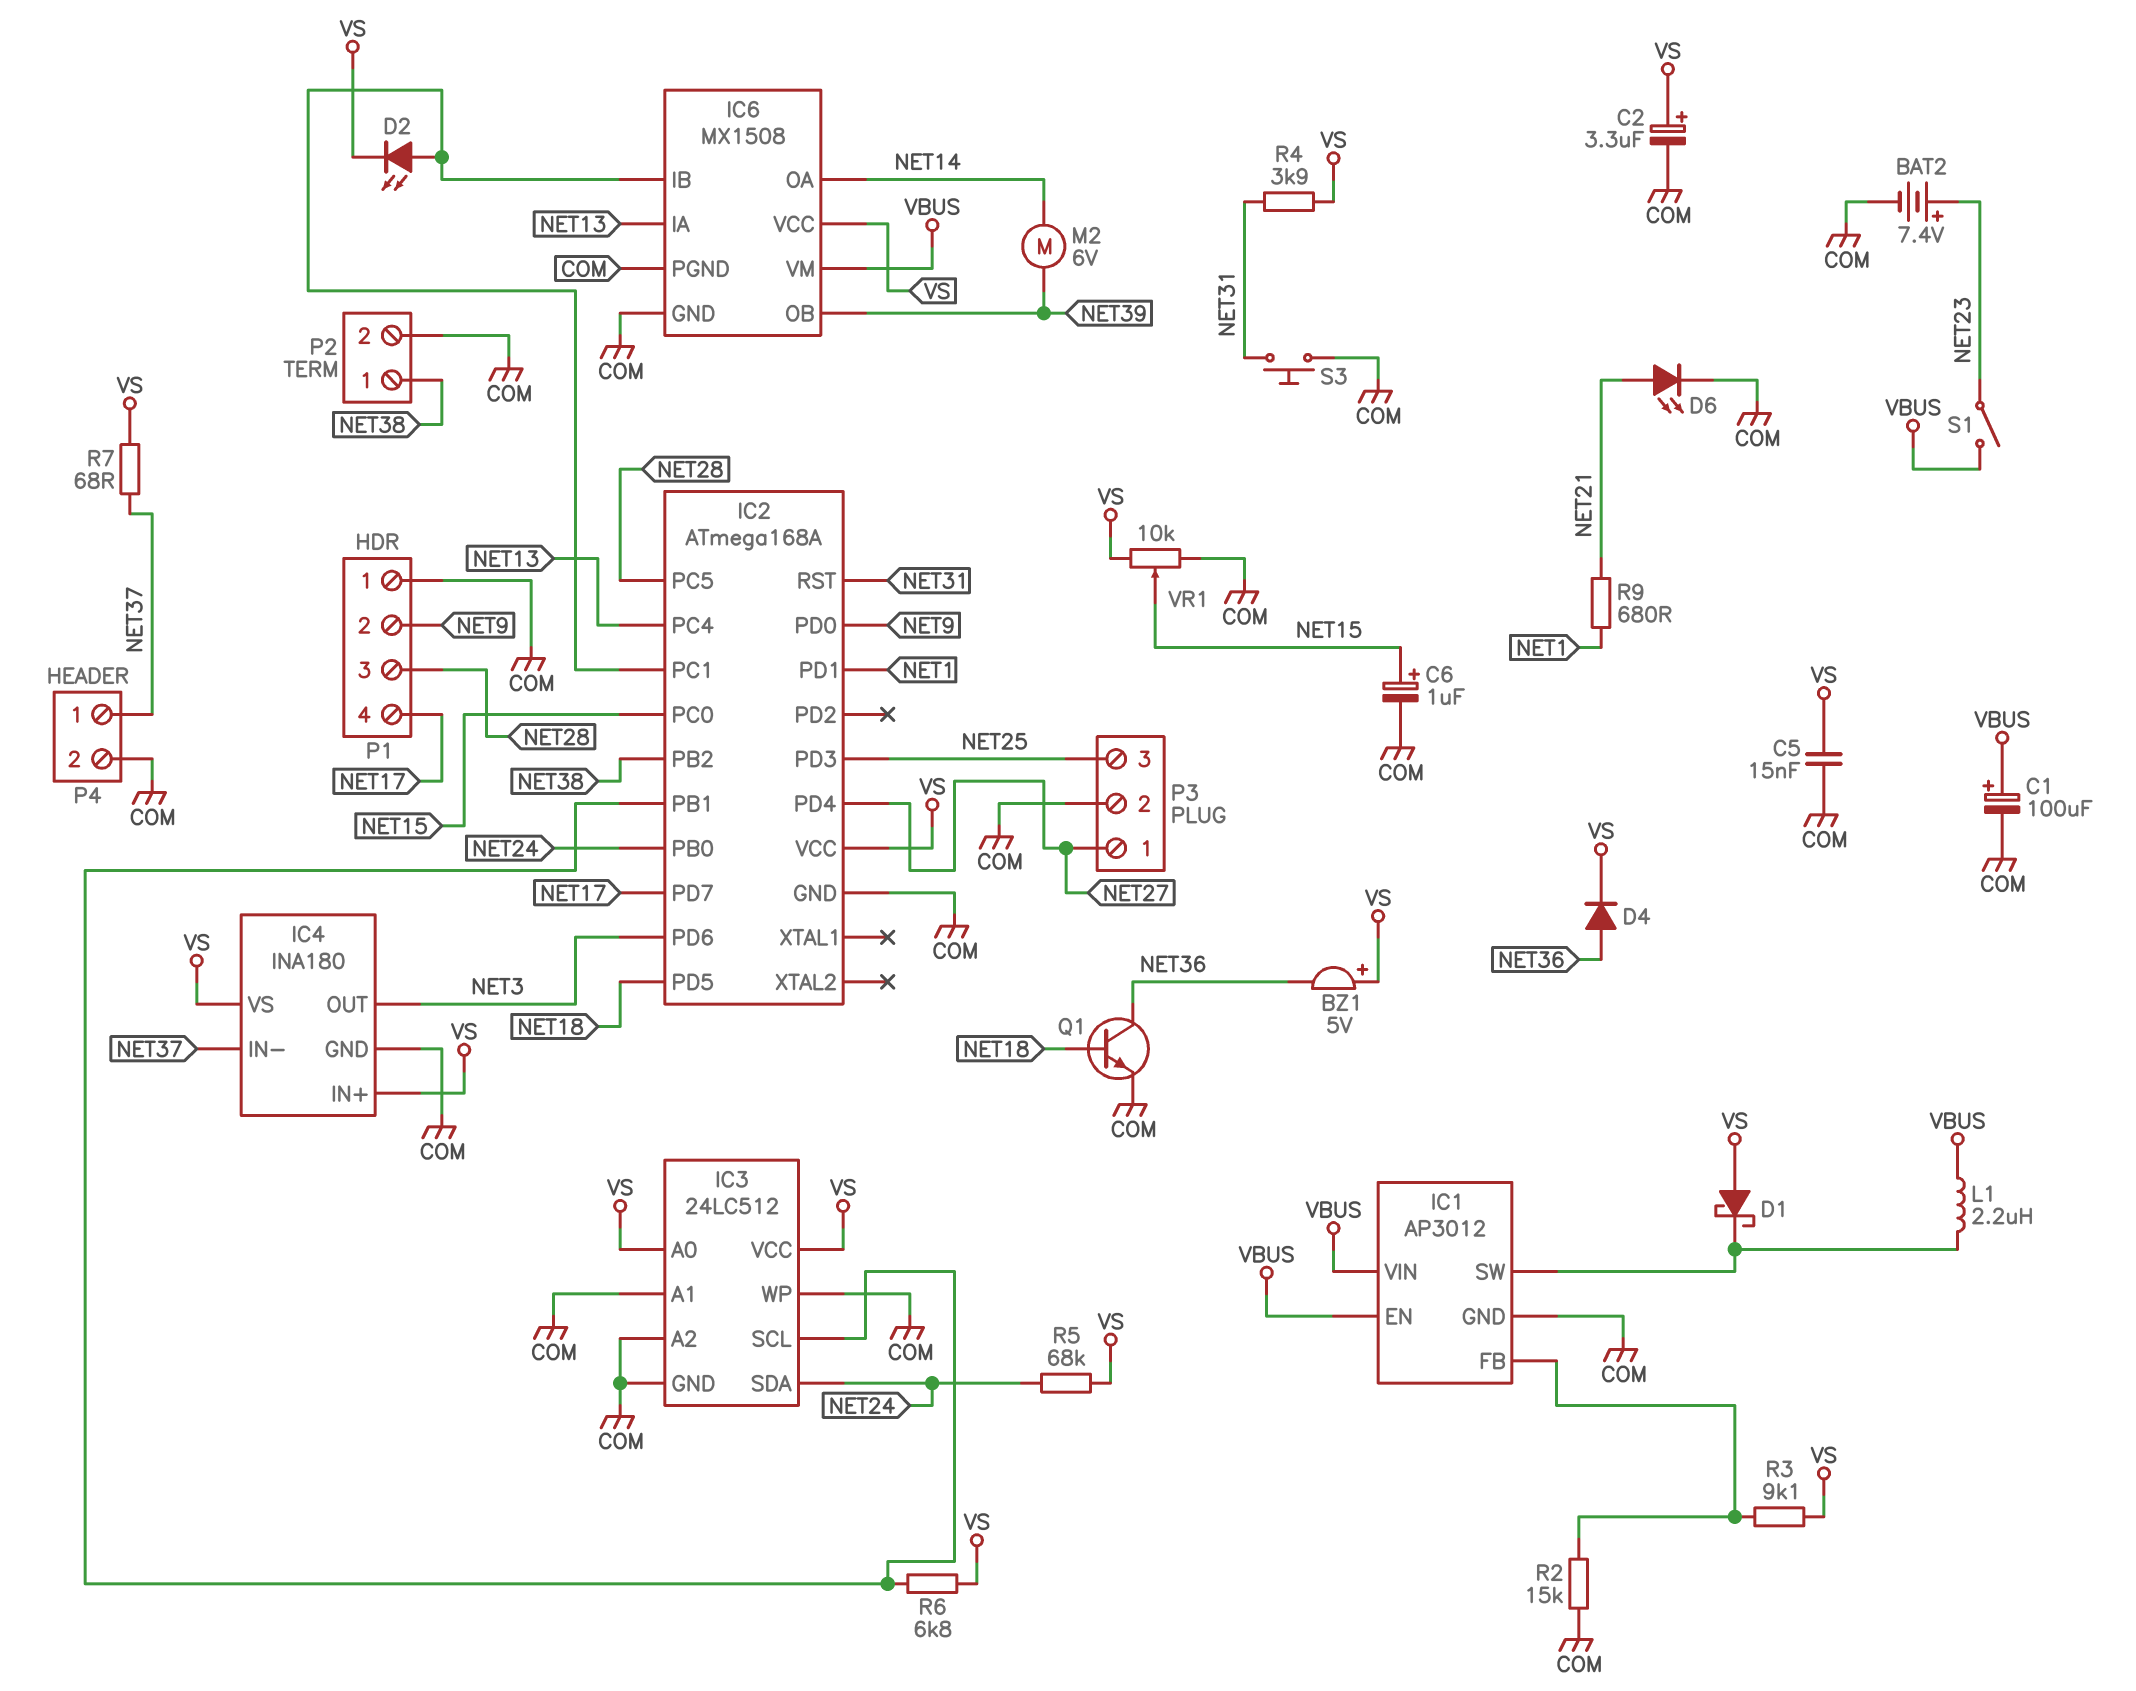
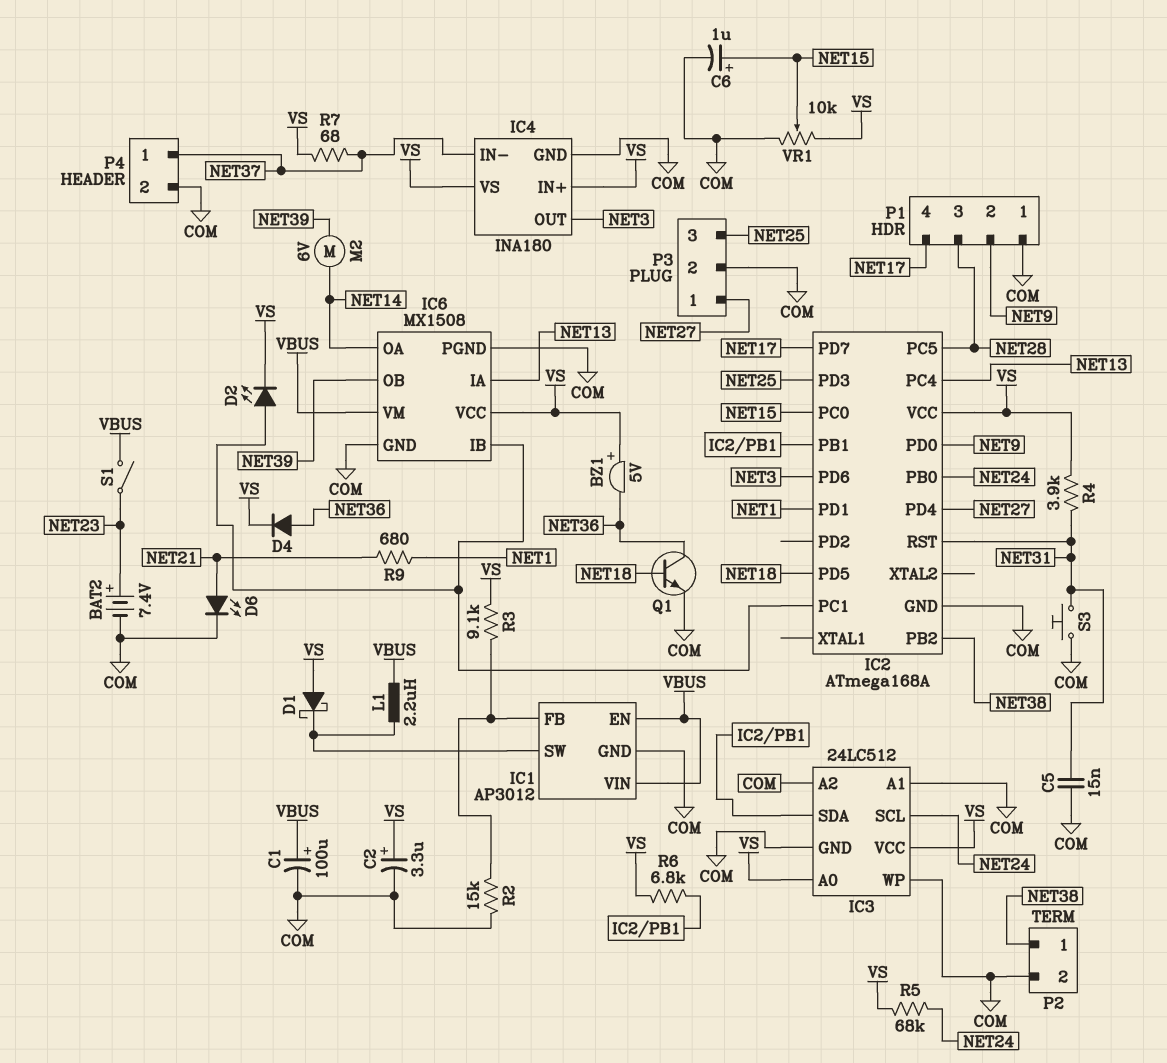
C5: 15nF (COM, VS) -> 15nF (COM, NET31)
IC3 pin SCL: IC2/PB1 -> NET24
IC3 pin SDA: NET24 -> IC2/PB1

